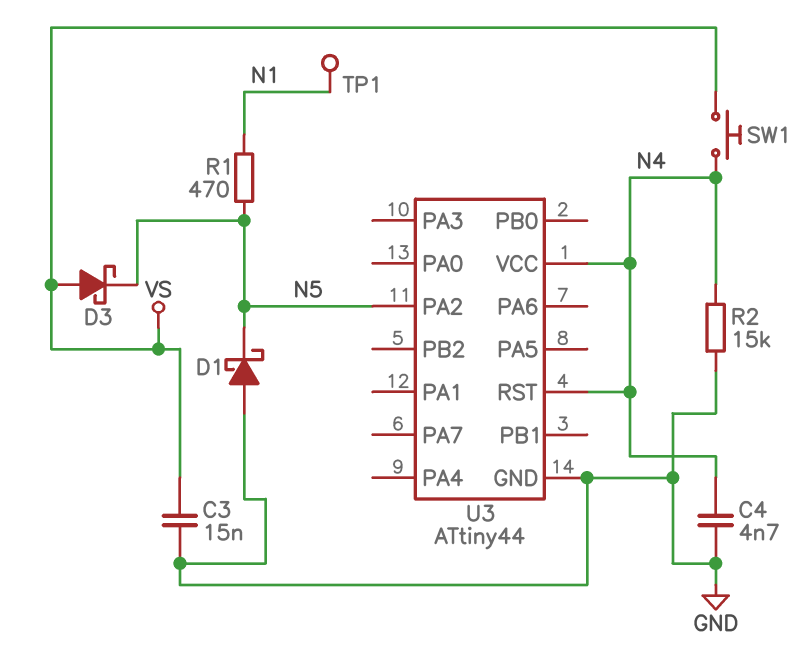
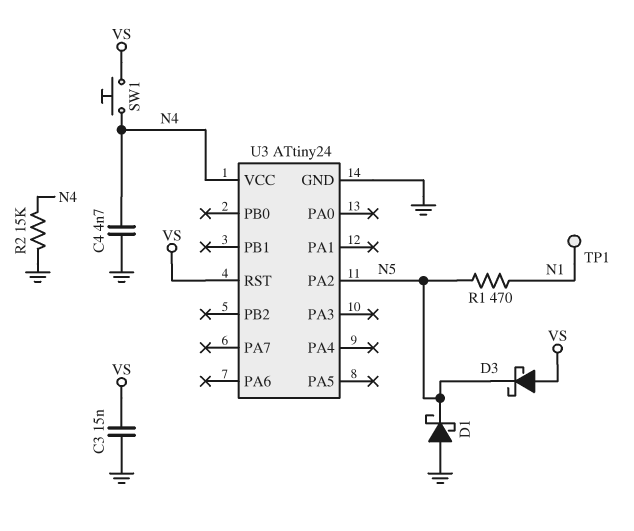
U3: ATtiny44 -> ATtiny24
U3 pin RST: N4 -> VS

